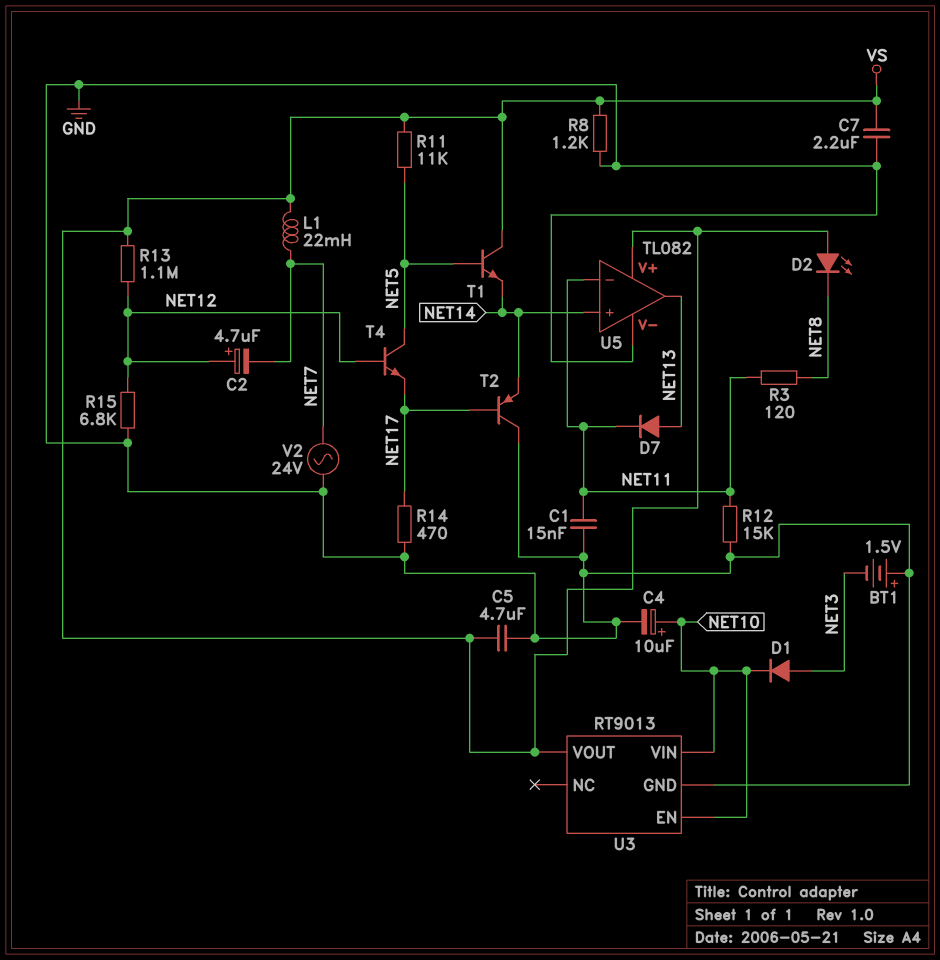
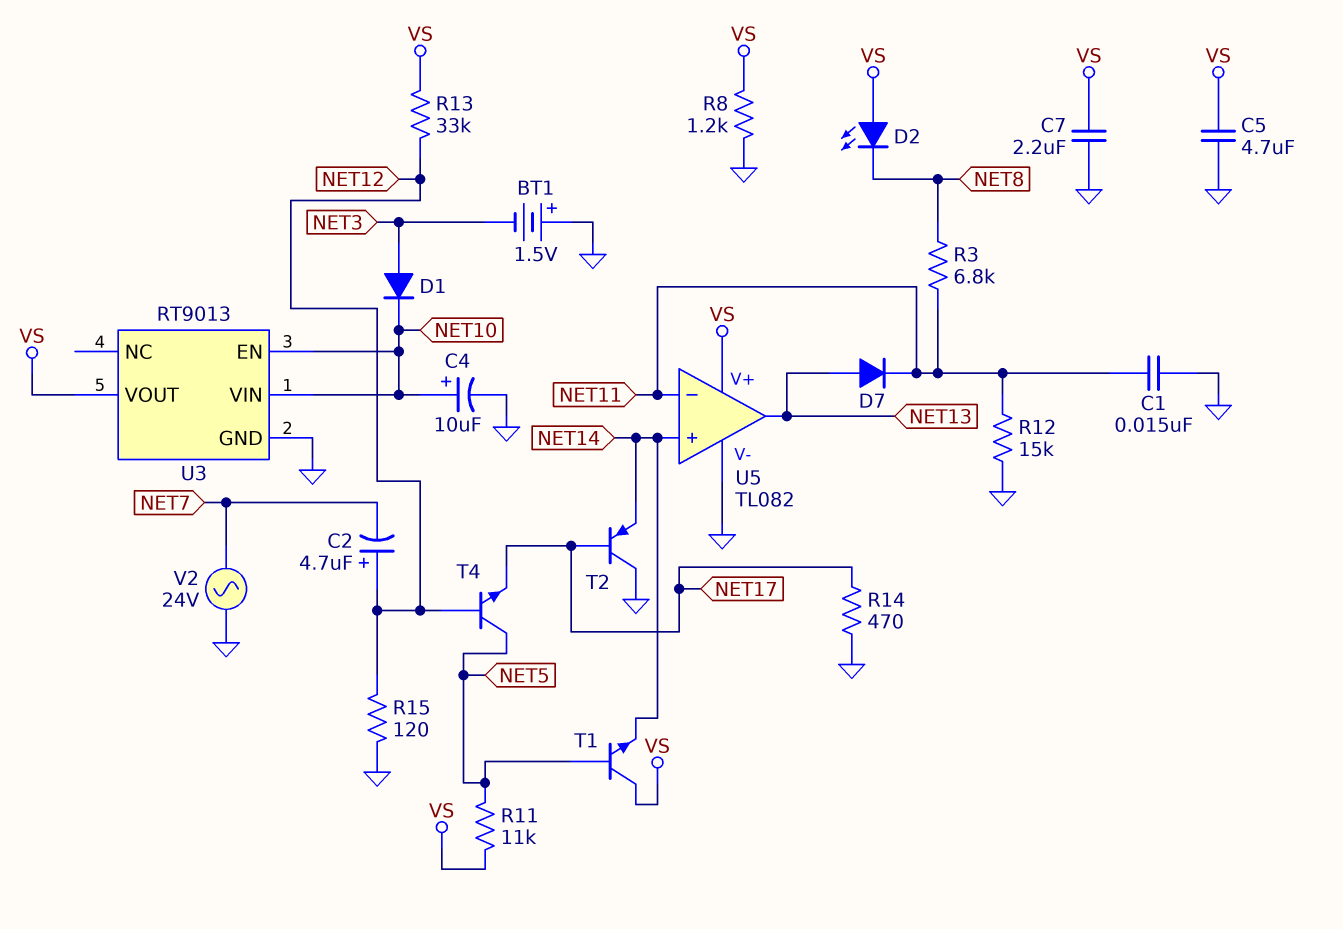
L1: 22mH (NET7, VS) -> none
R3: 120 (NET8, NET11) -> 6.8k (NET8, NET11)
R13: 1.1M (NET12, VS) -> 33k (NET12, VS)
R15: 6.8k (GND, NET12) -> 120 (GND, NET12)

